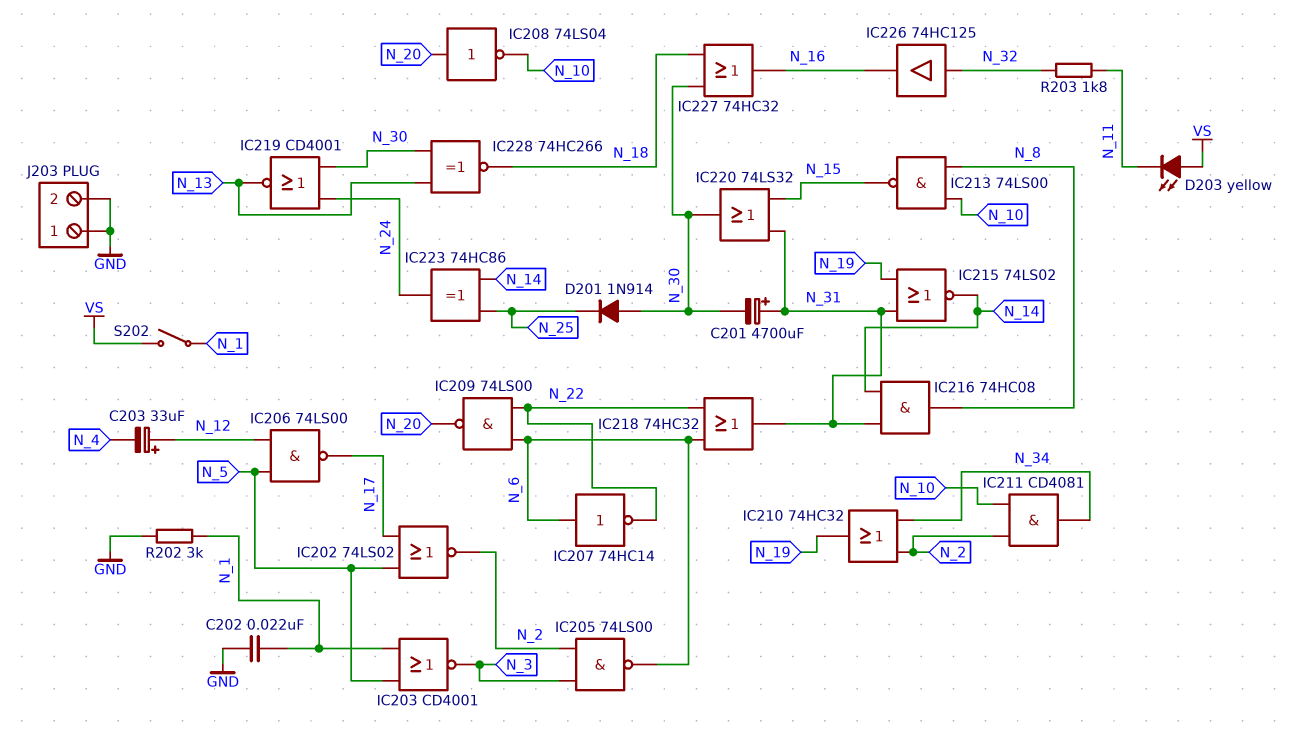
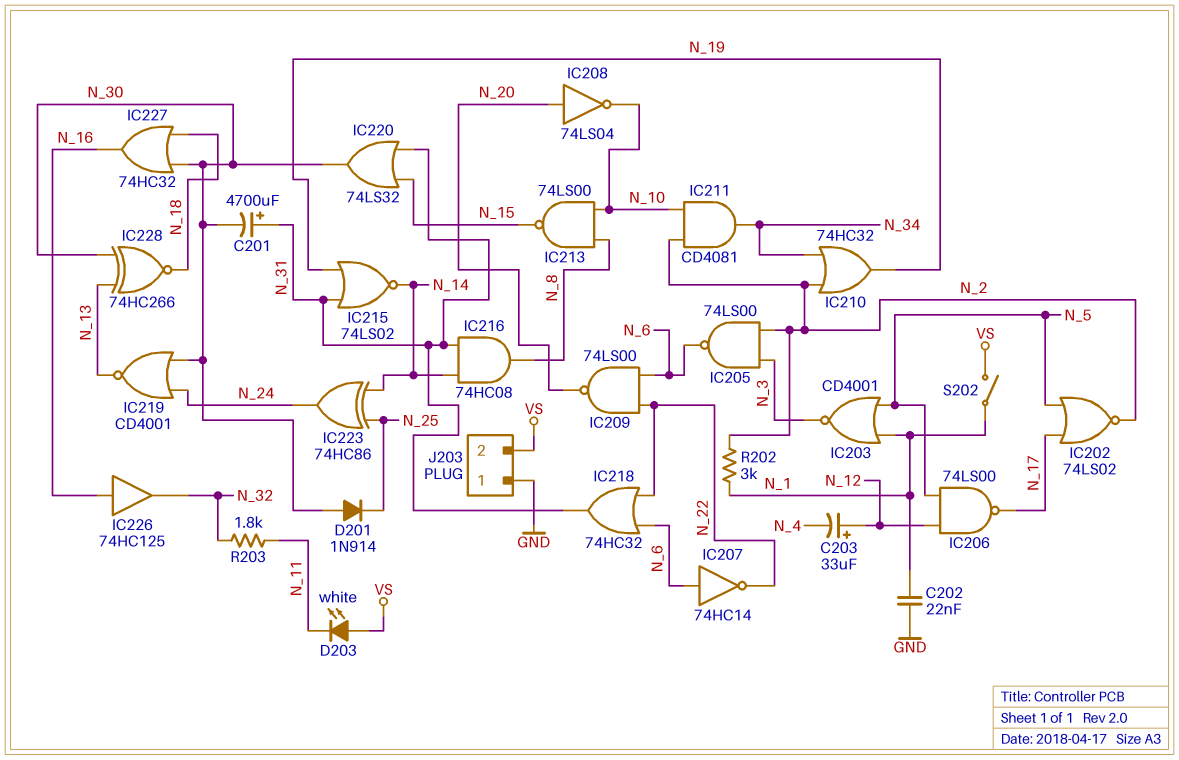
D203: LED yellow (A VS, K N_11) -> LED white (A VS, K N_11)
IC226: buffer 74HC125 (in N_32, out N_16) -> buffer 74HC125 (in N_16, out N_32)
J203 pin 2: GND -> VS
R202: 3k (GND, N_1) -> 3k (N_1, N_2)

